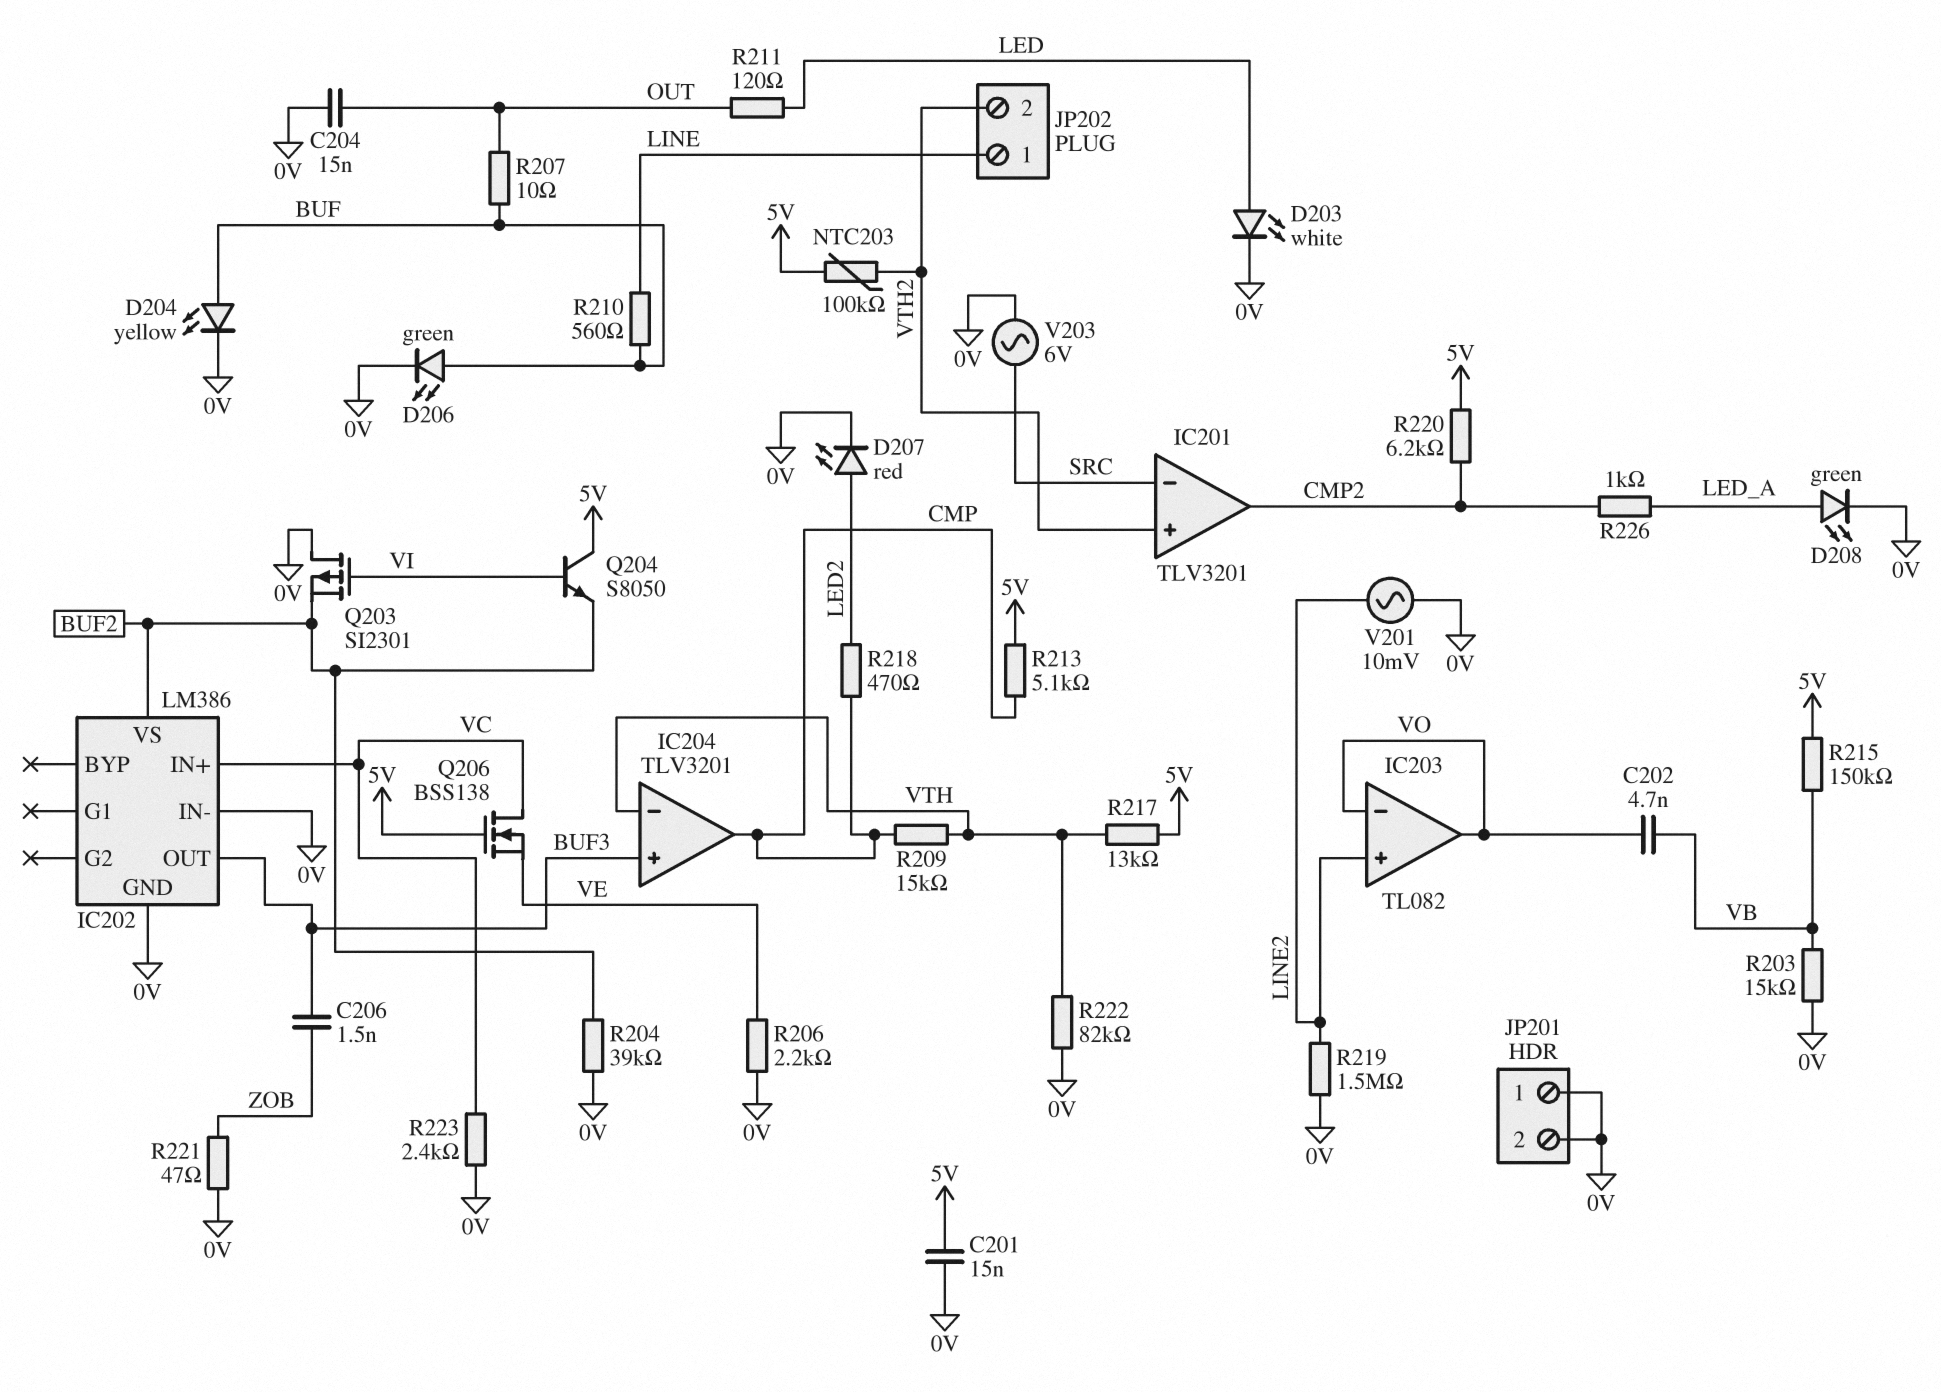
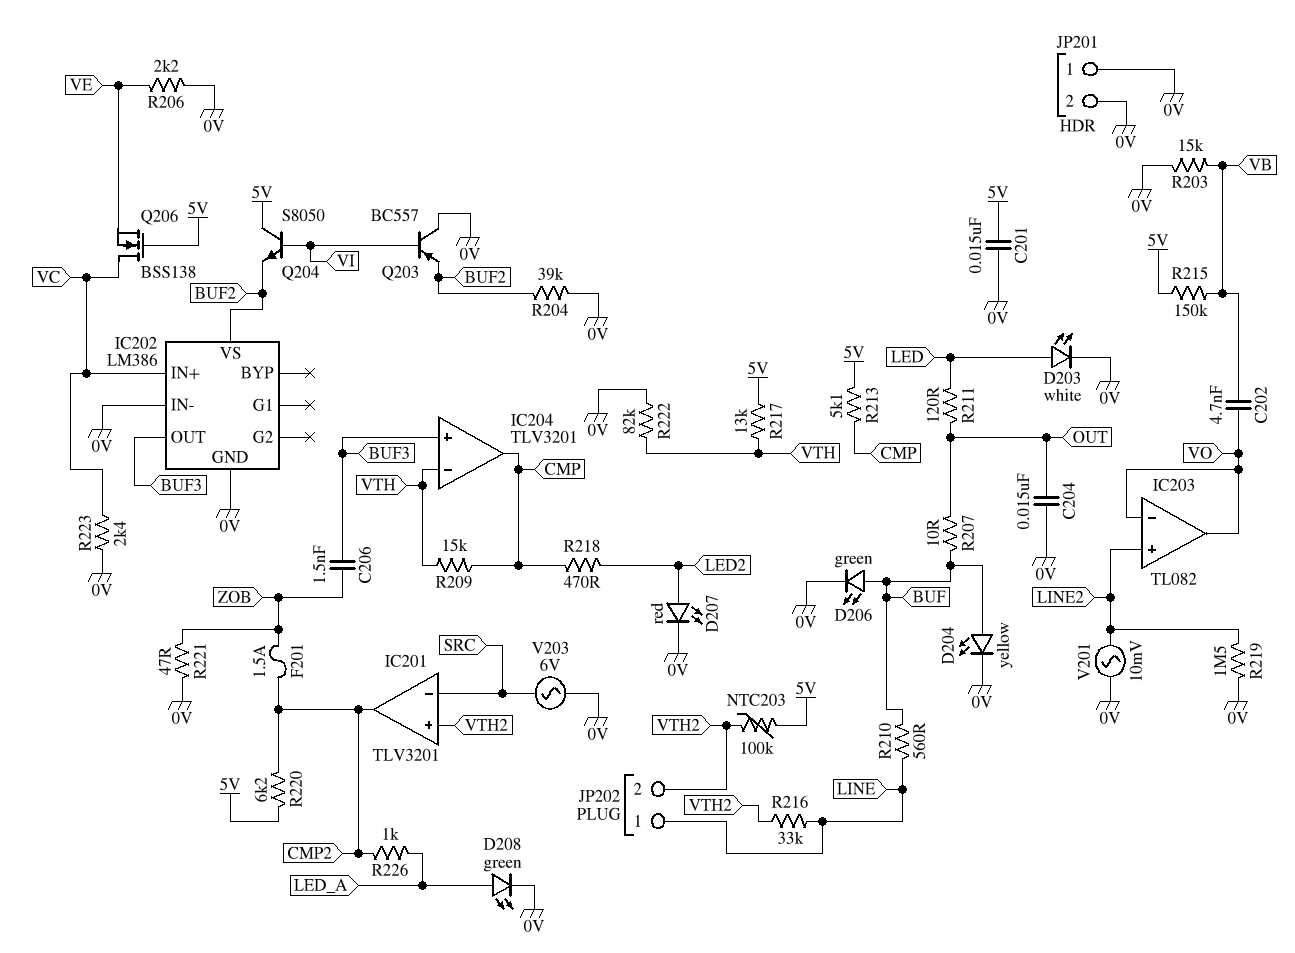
F201: none -> 1.5A (CMP2, ZOB)
Q203: PMOS SI2301 (G VI, D 0V, S BUF2) -> PNP BC557 (B VI, C 0V, E BUF2)
R216: none -> 33k (LINE, VTH2)

